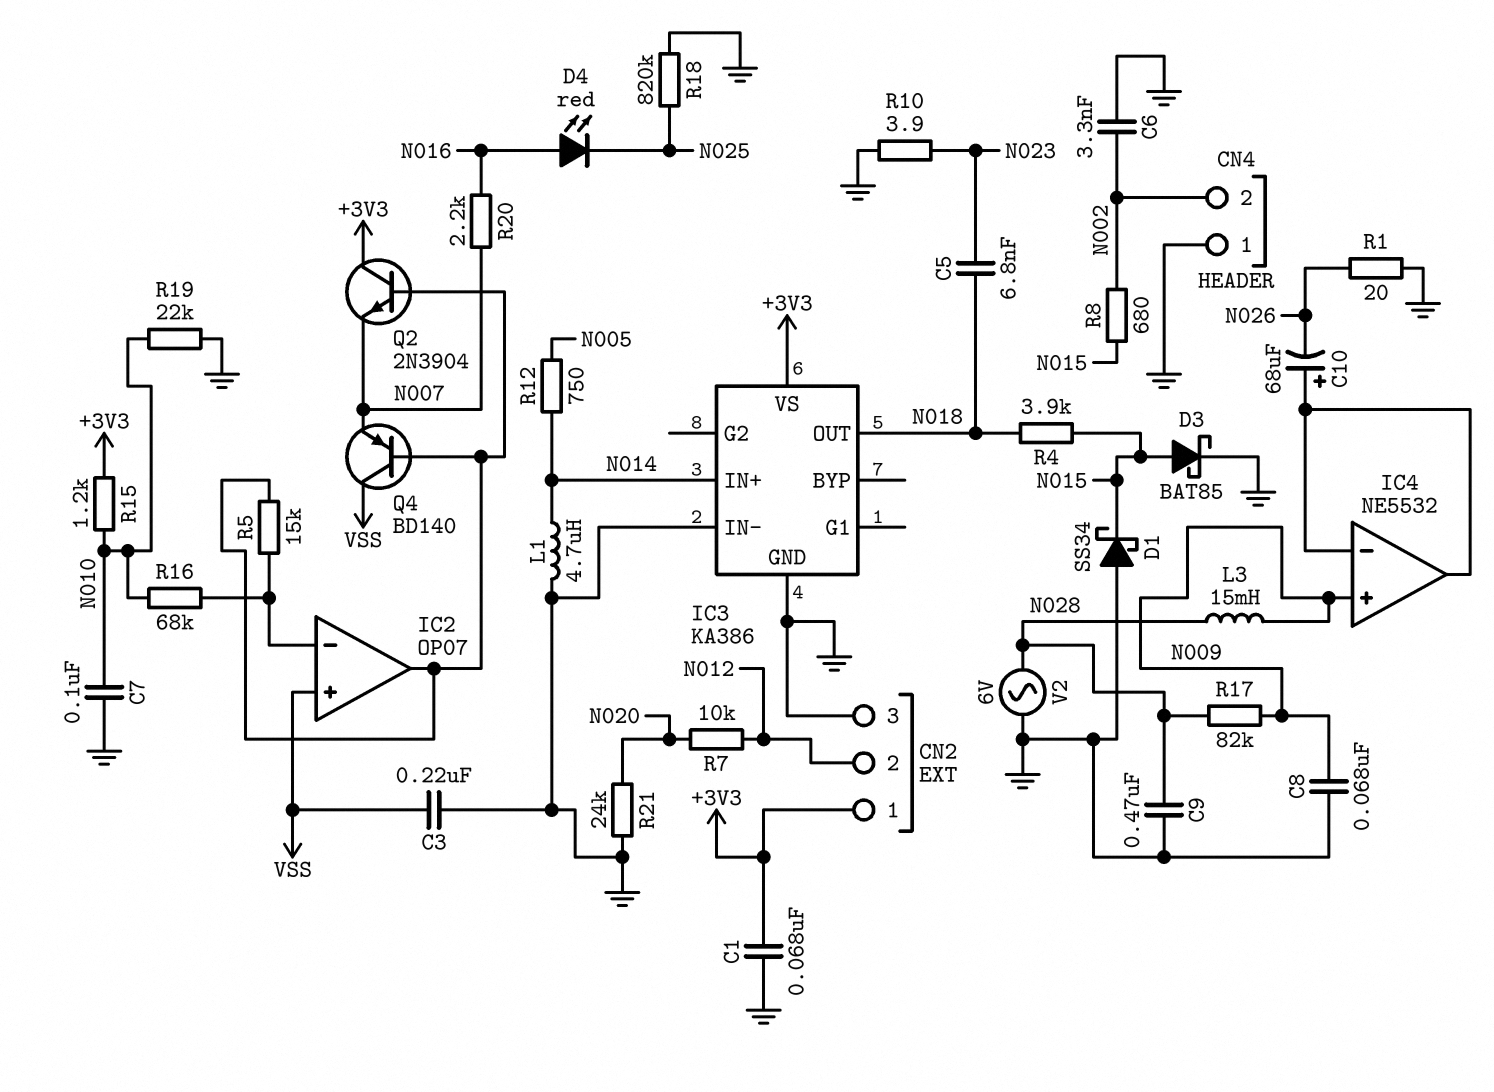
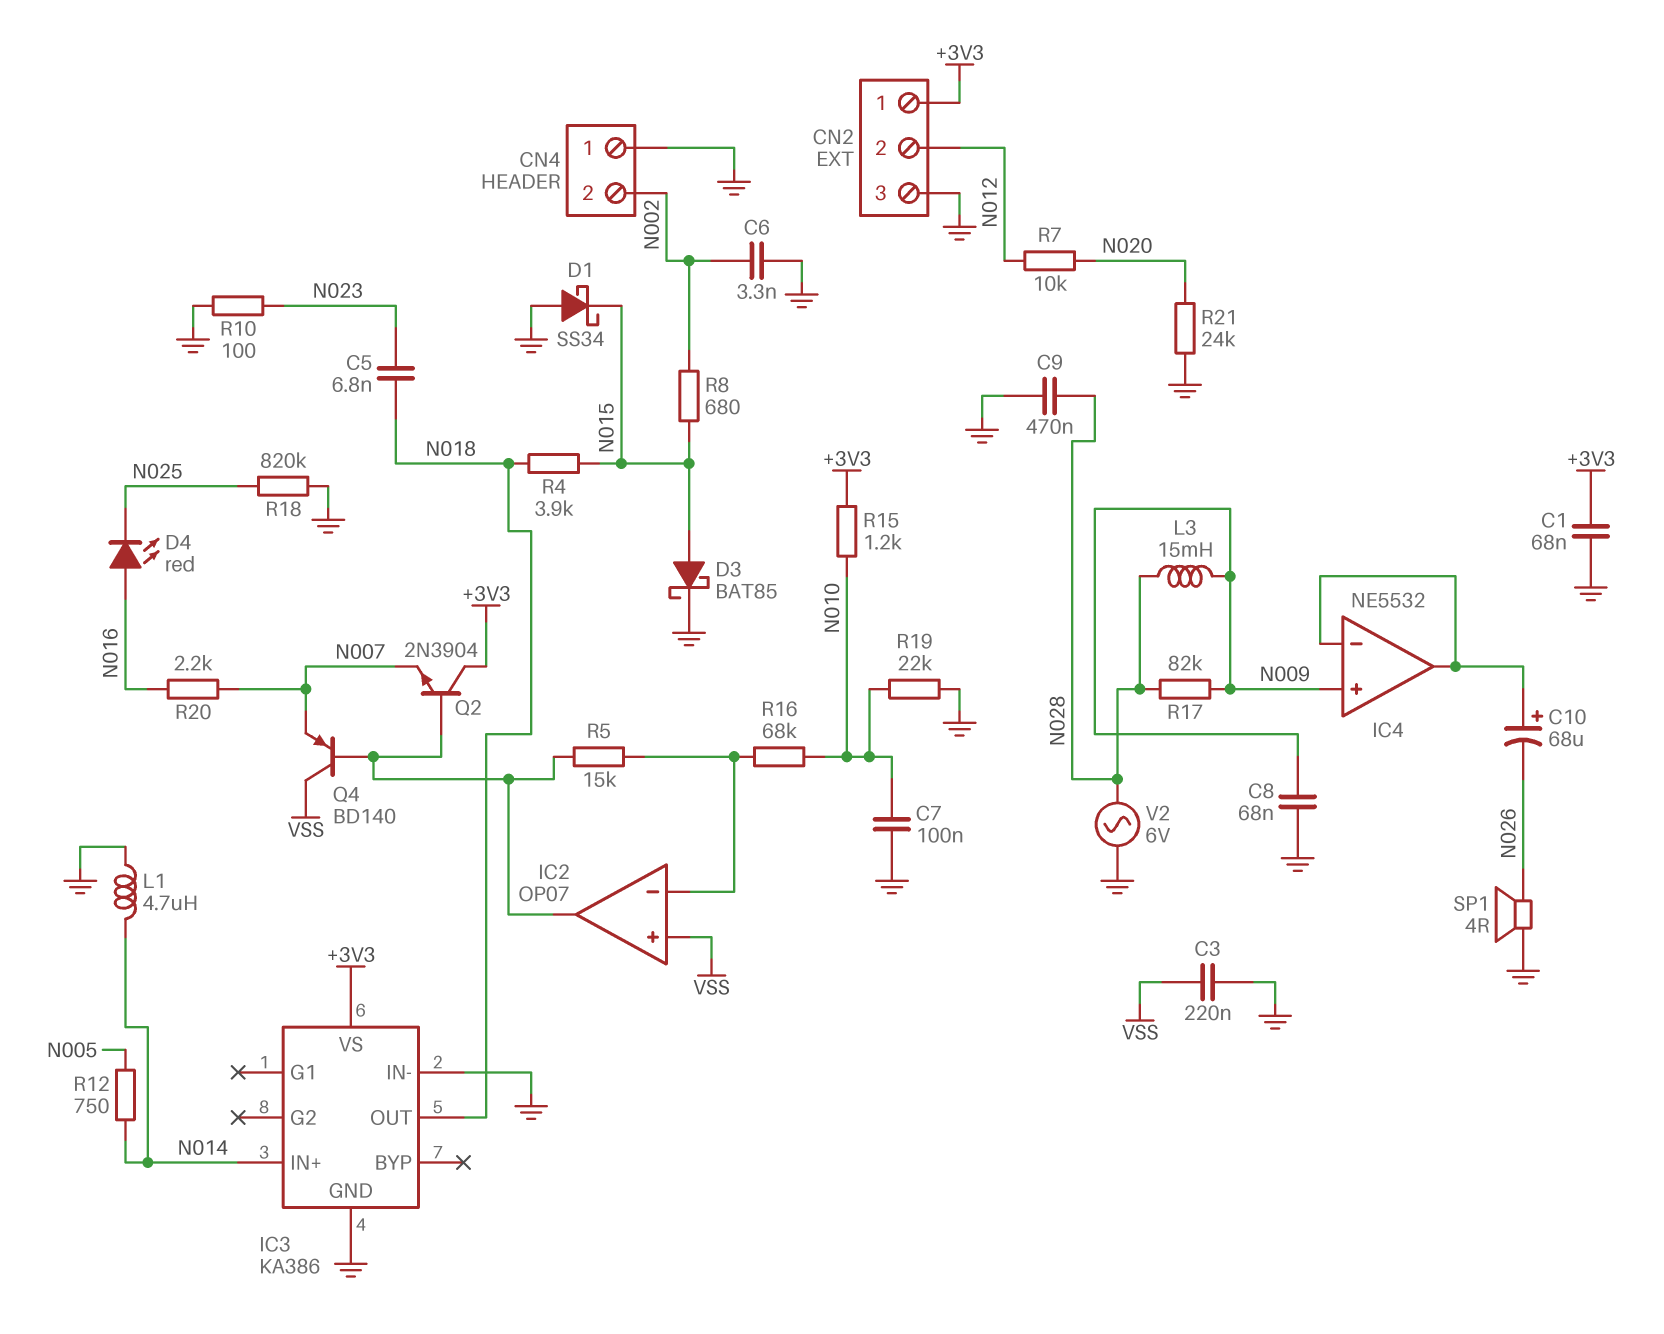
R1: 20 (GND, N026) -> none
R10: 3.9 (GND, N023) -> 100 (GND, N023)
SP1: none -> speaker 4R (GND, N026)

